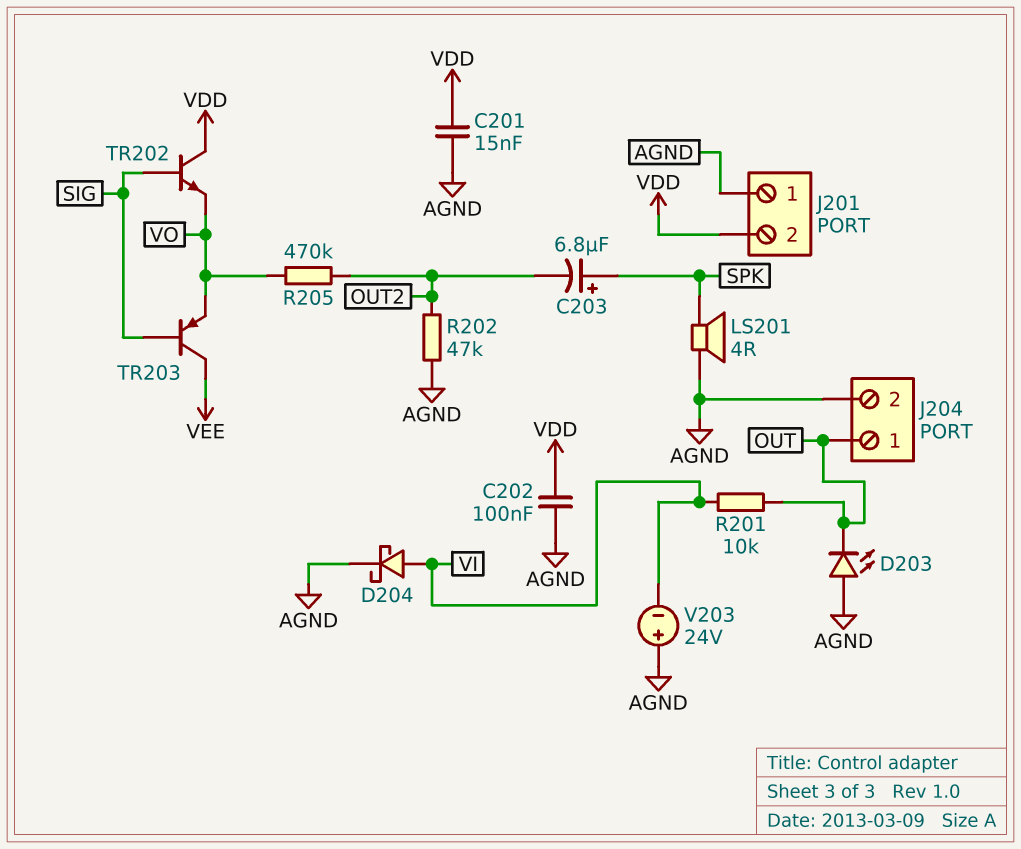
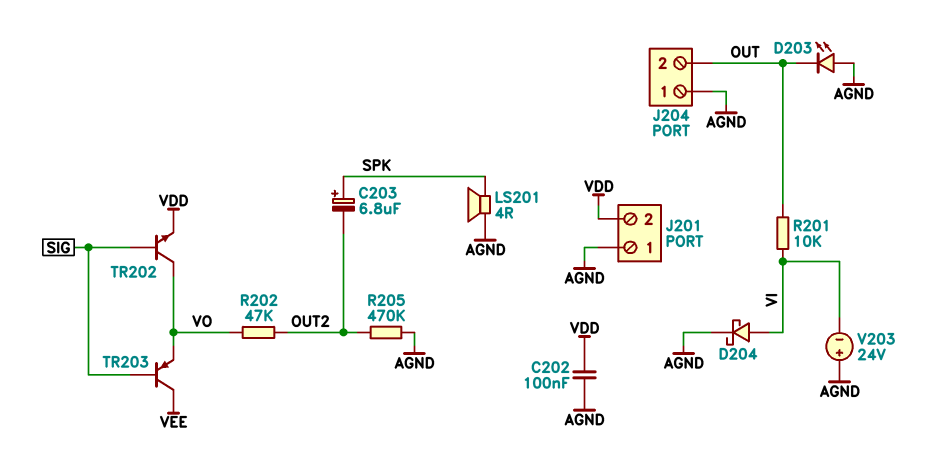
C201: 15nF (AGND, VDD) -> none
J204 pin 1: OUT -> AGND
J204 pin 2: AGND -> OUT
R202: 47k (AGND, OUT2) -> 47k (OUT2, VO)
R205: 470k (OUT2, VO) -> 470k (AGND, OUT2)
TR202: NPN (B SIG, C VDD, E VO) -> NPN (B SIG, C VO, E VDD)

